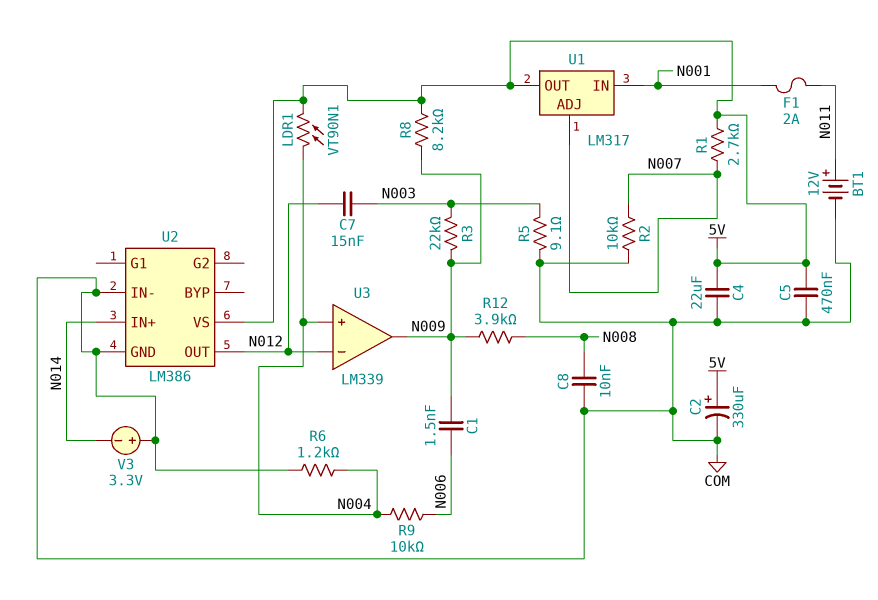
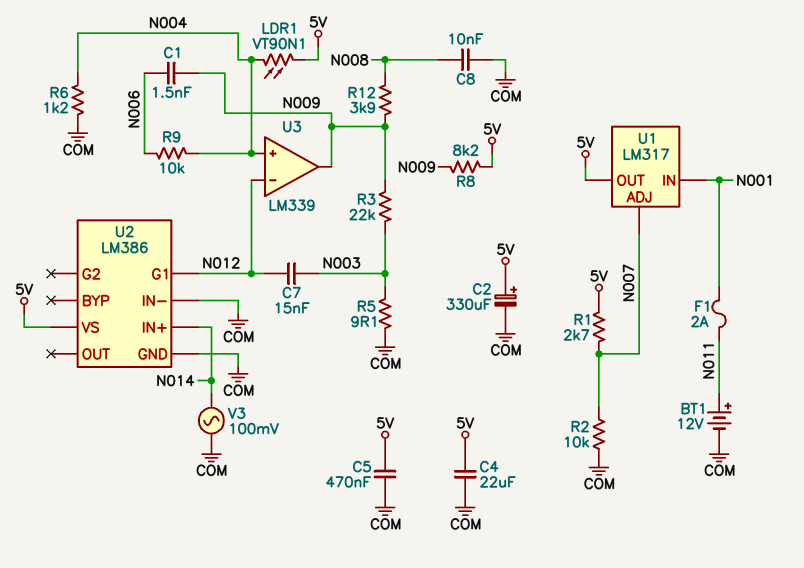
U2 pin G1: none -> N012
U2 pin OUT: N012 -> none
V3: 3.3V (plus COM, minus N014) -> AC 100mV (COM, N014)

